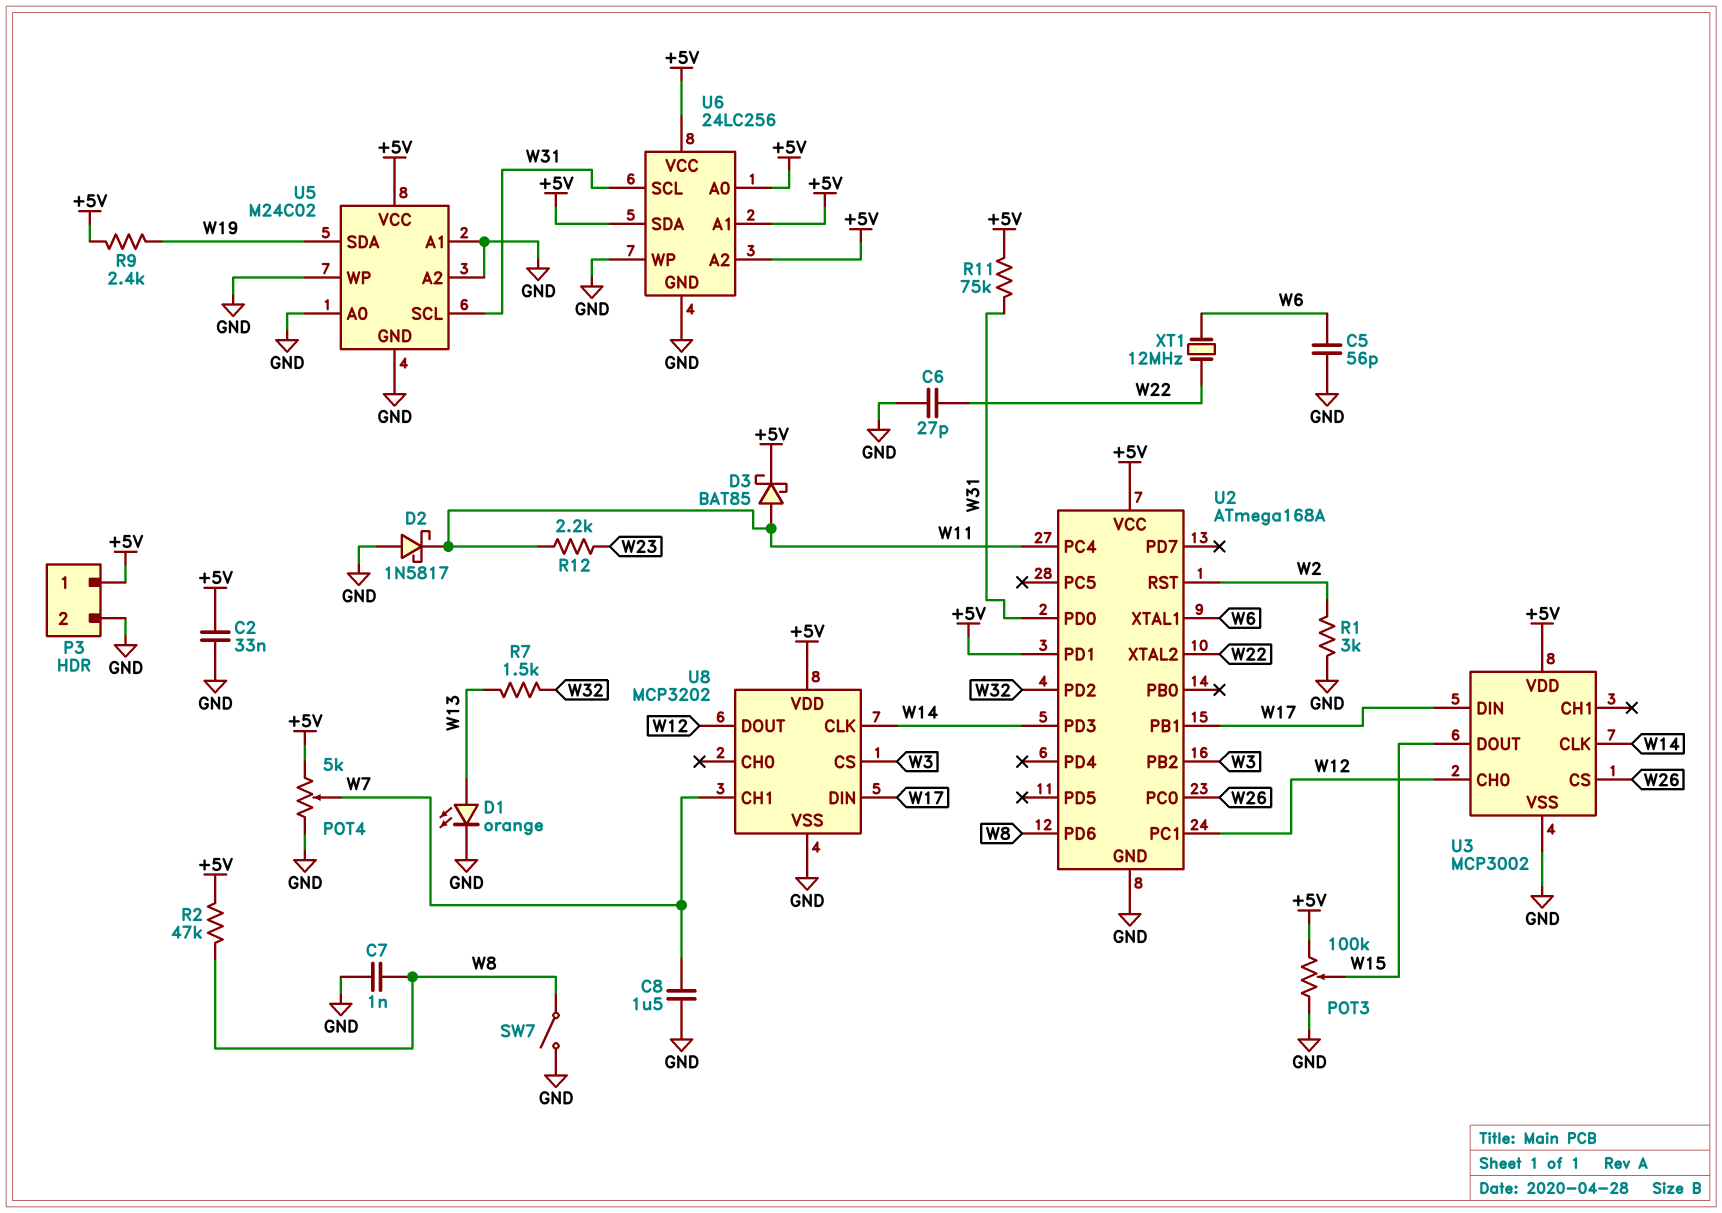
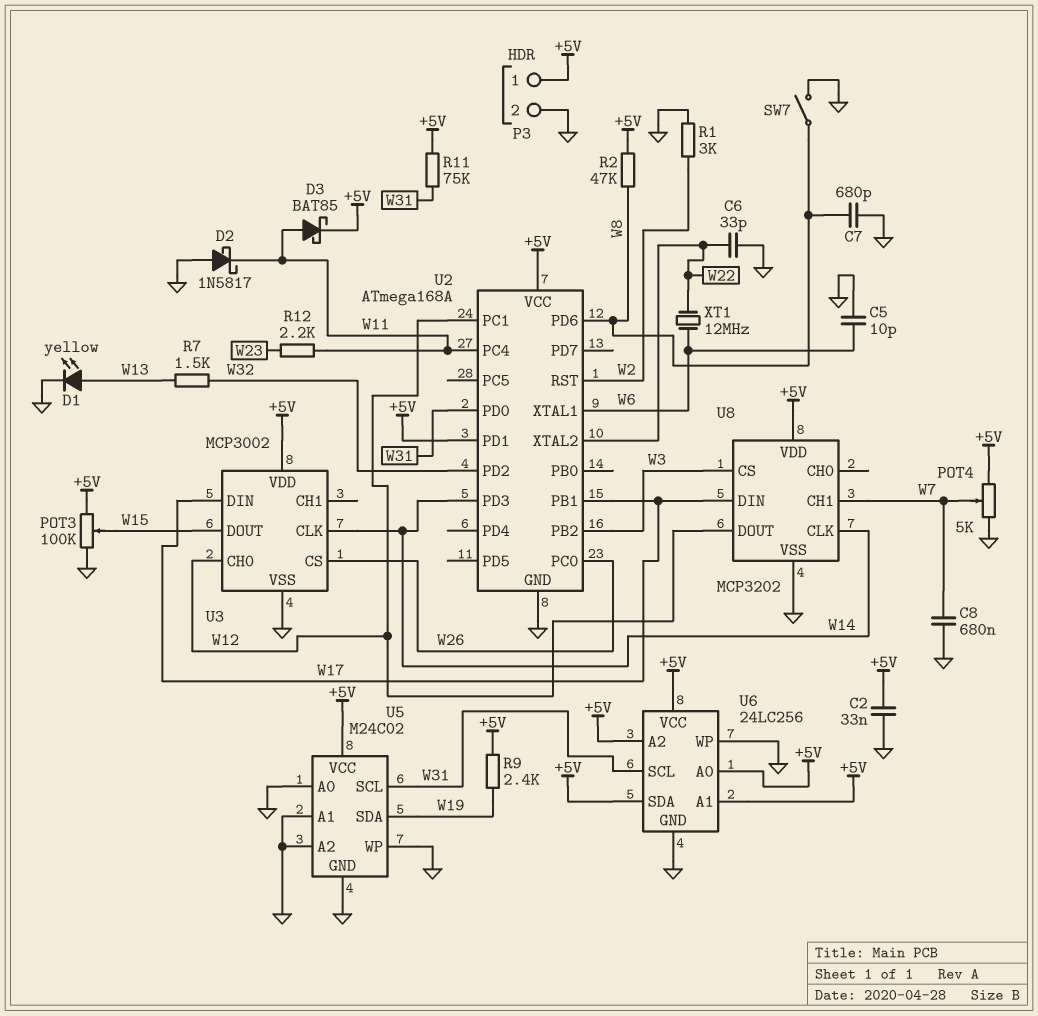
C5: 56pF (GND, W6) -> 10pF (GND, W6)
C6: 27pF (GND, W22) -> 33pF (GND, W22)
C7: 1nF (GND, W8) -> 680pF (GND, W8)
C8: 1.5uF (GND, W7) -> 680nF (GND, W7)
D1: LED orange (A W13, K GND) -> LED yellow (A W13, K GND)

